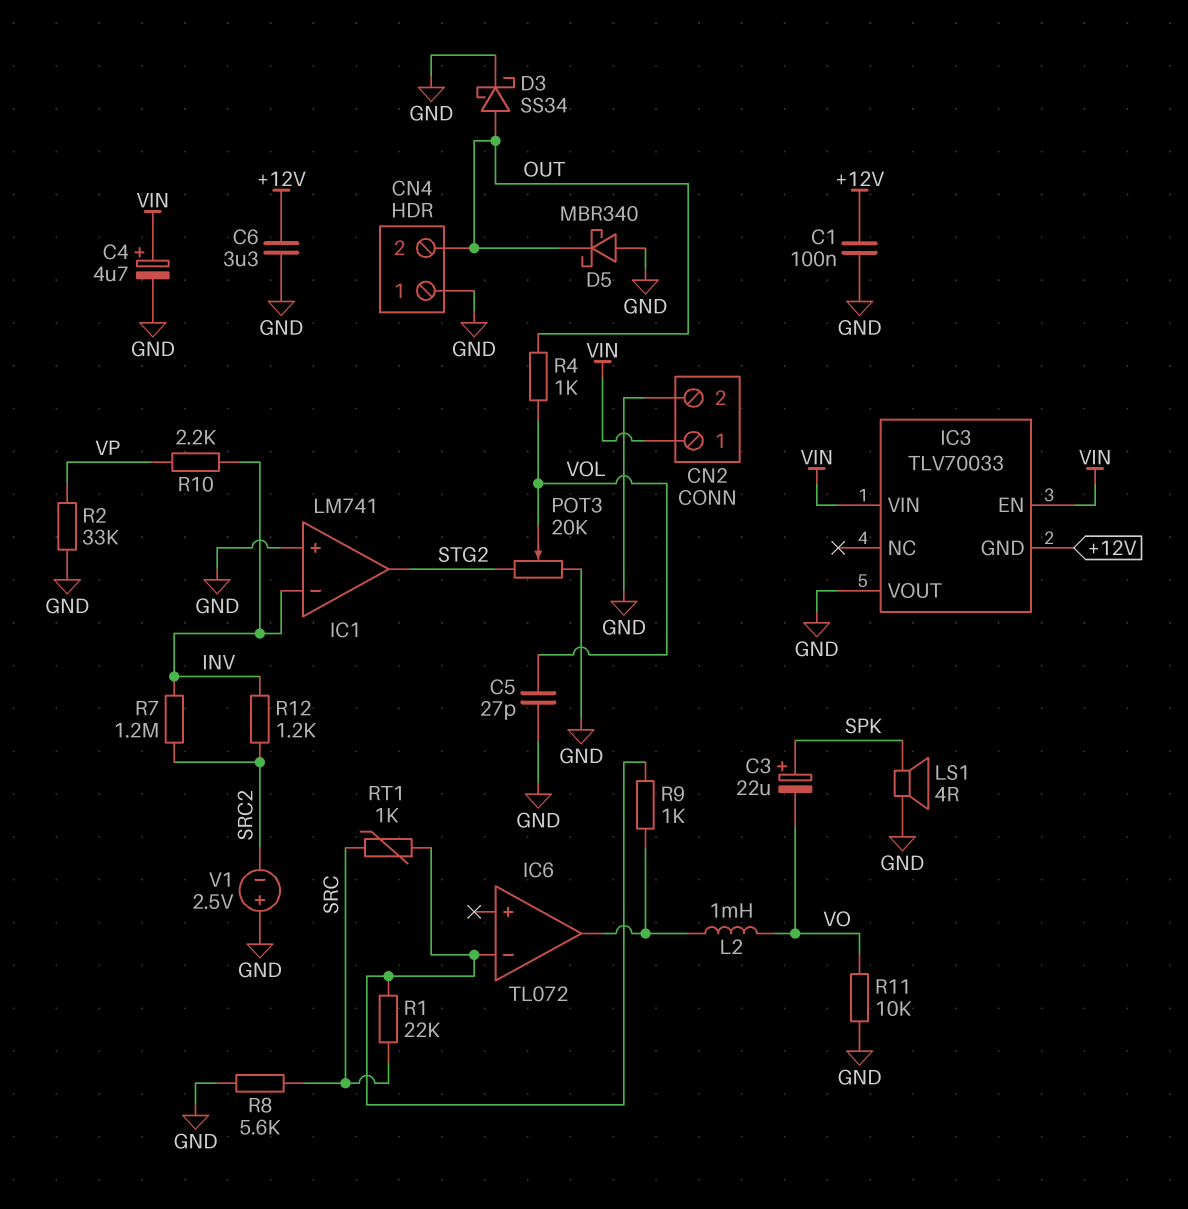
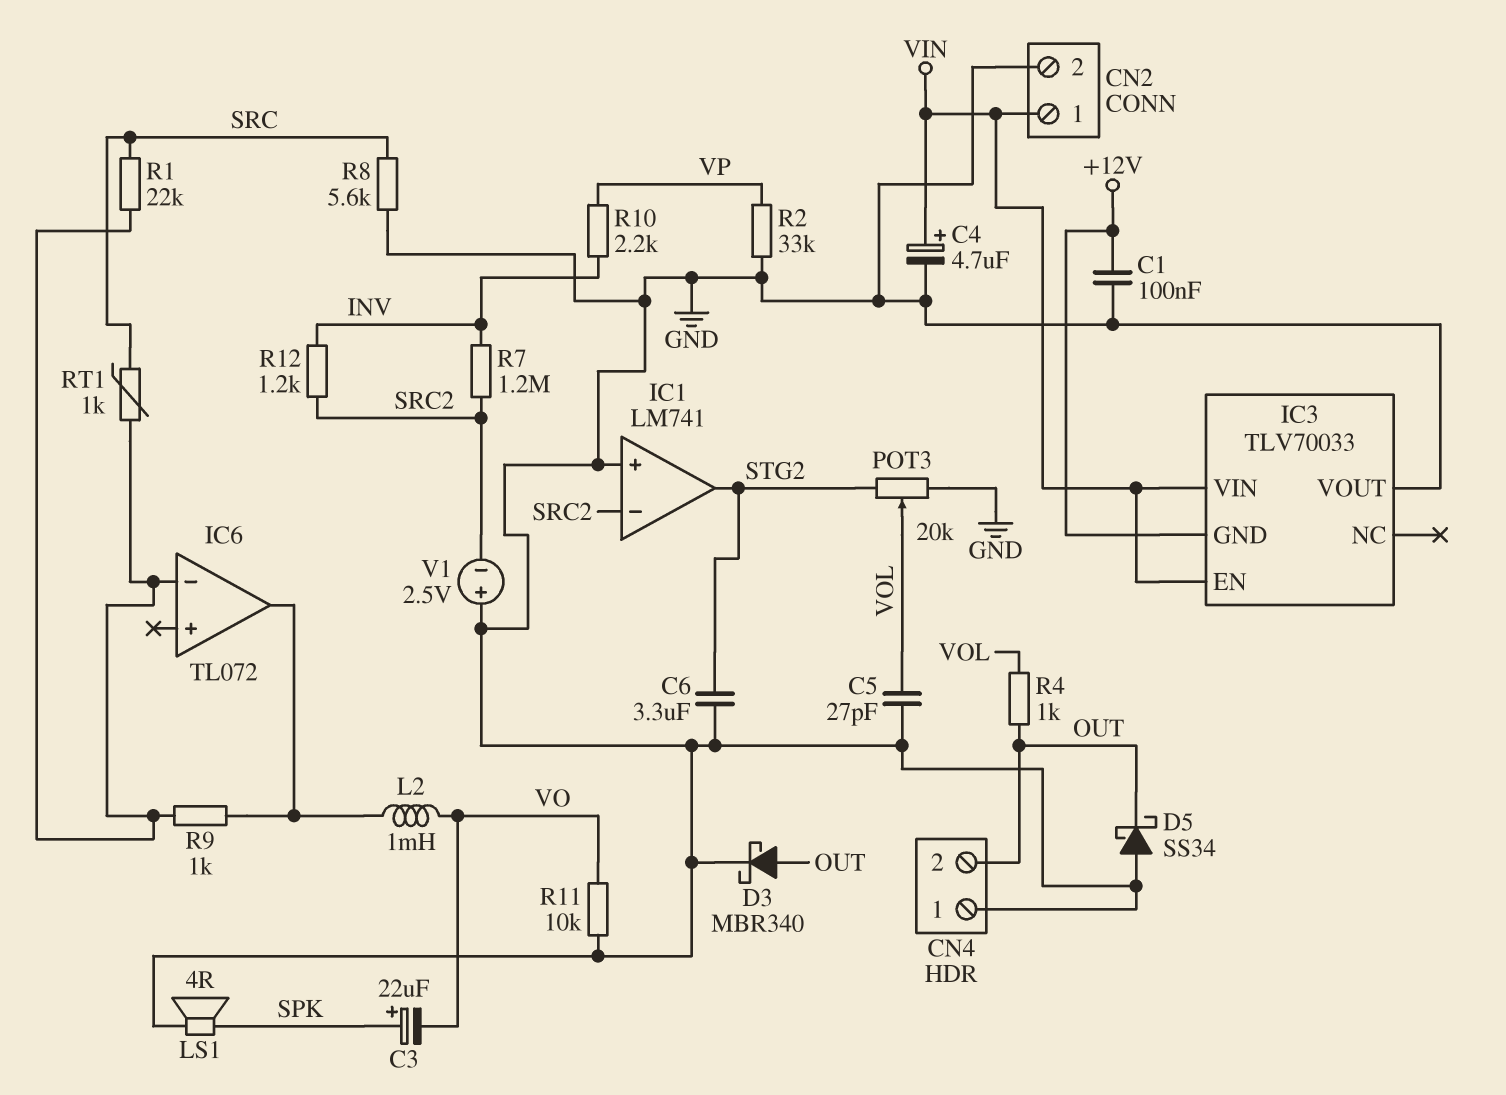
C6: 3.3uF (+12V, GND) -> 3.3uF (GND, STG2)
D3: schottky SS34 (A OUT, K GND) -> schottky MBR340 (A OUT, K GND)
D5: schottky MBR340 (A GND, K OUT) -> schottky SS34 (A GND, K OUT)
IC1 pin in-: INV -> SRC2

